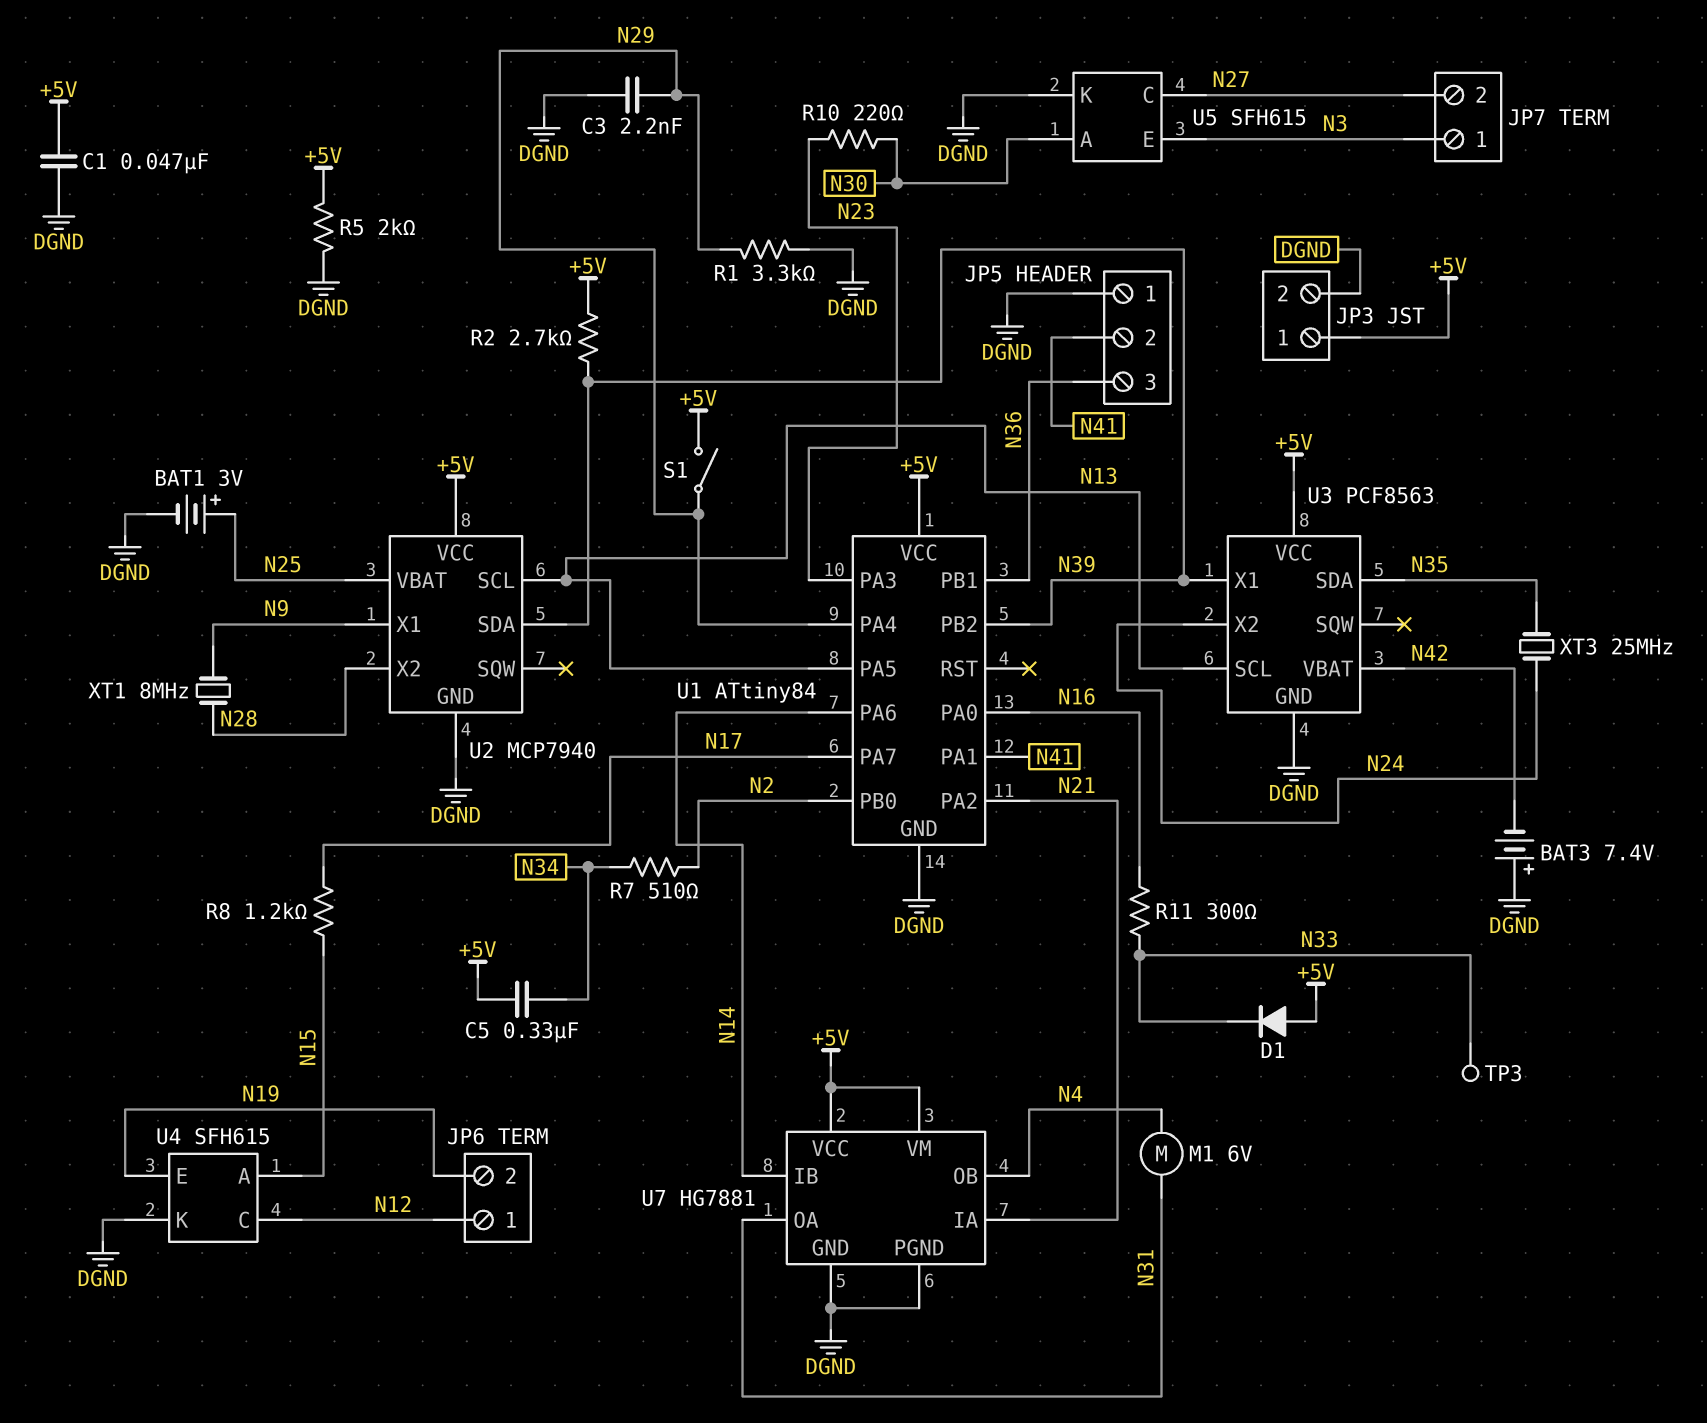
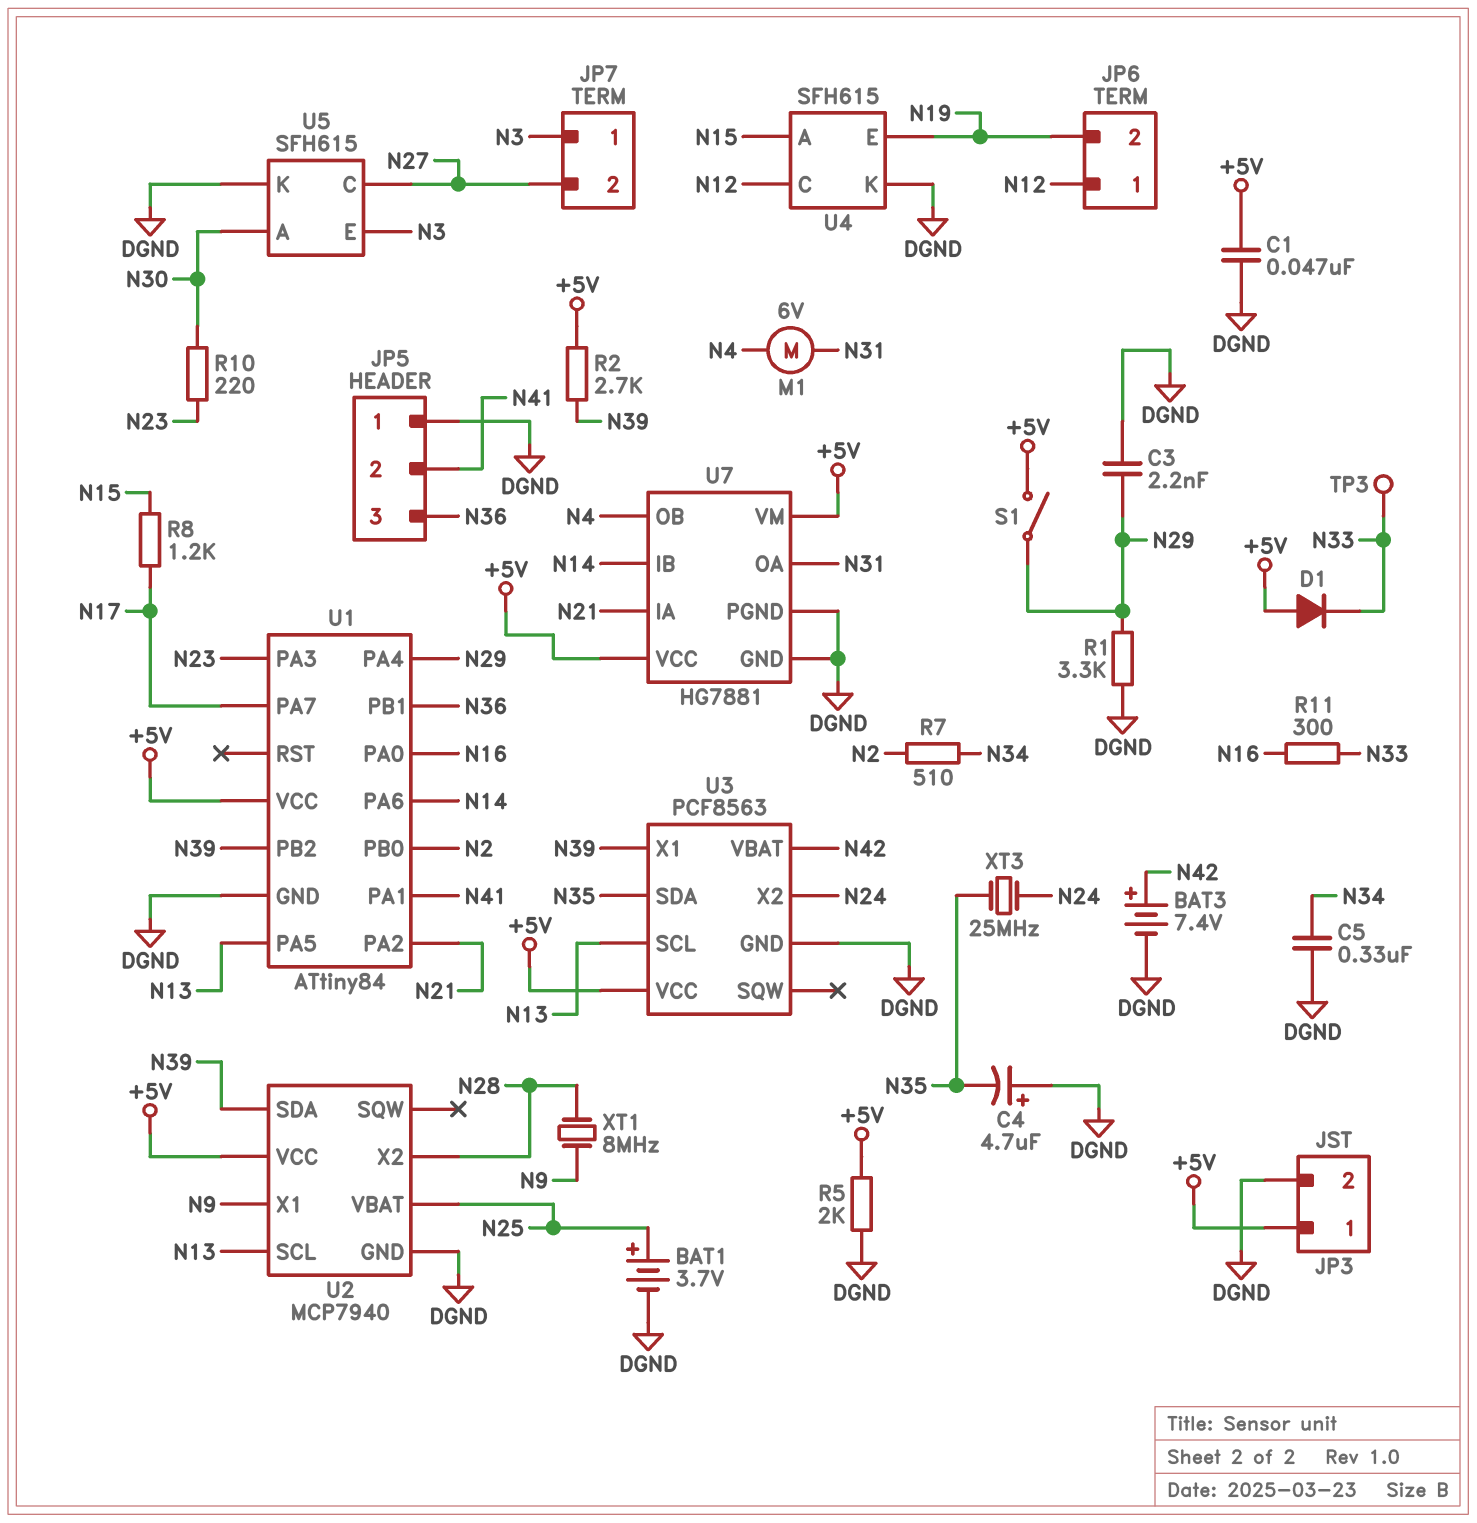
BAT1: 3V (plus N25, minus DGND) -> 3.7V (plus N25, minus DGND)
BAT3: 7.4V (plus DGND, minus N42) -> 7.4V (plus N42, minus DGND)
C4: none -> 4.7uF (plus DGND, minus N35)
C5: 330nF (+5V, N34) -> 330nF (DGND, N34)

